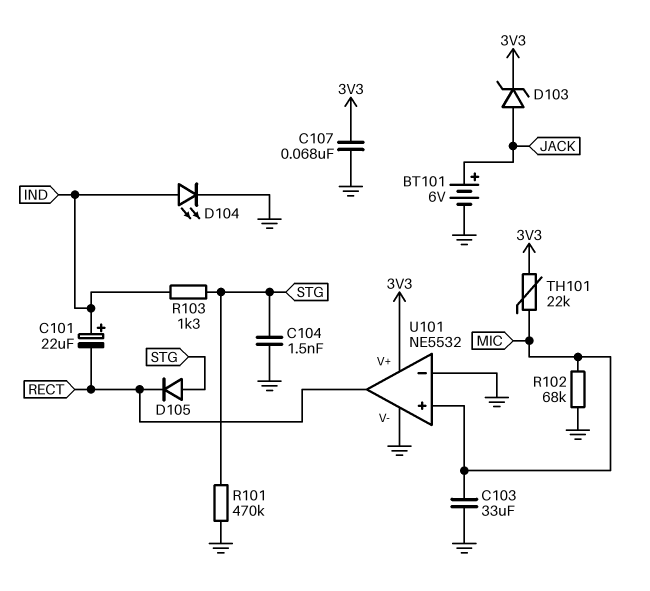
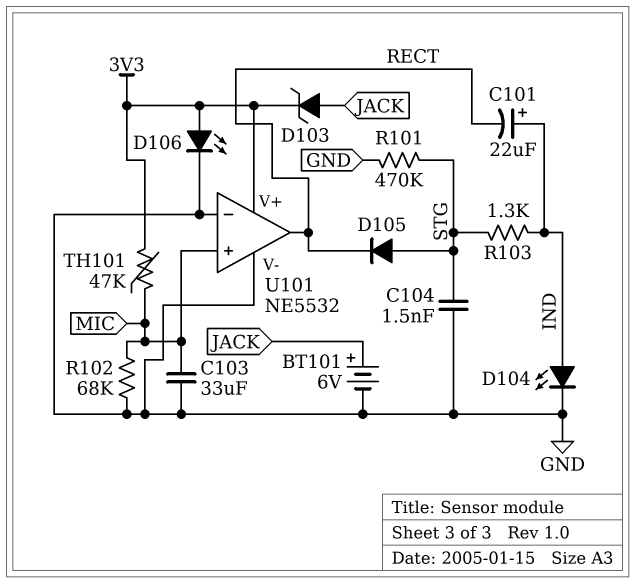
C107: 68nF (3V3, GND) -> none
D106: none -> LED (A 3V3, K GND)
TH101: 22k (3V3, MIC) -> 47k (3V3, MIC)

